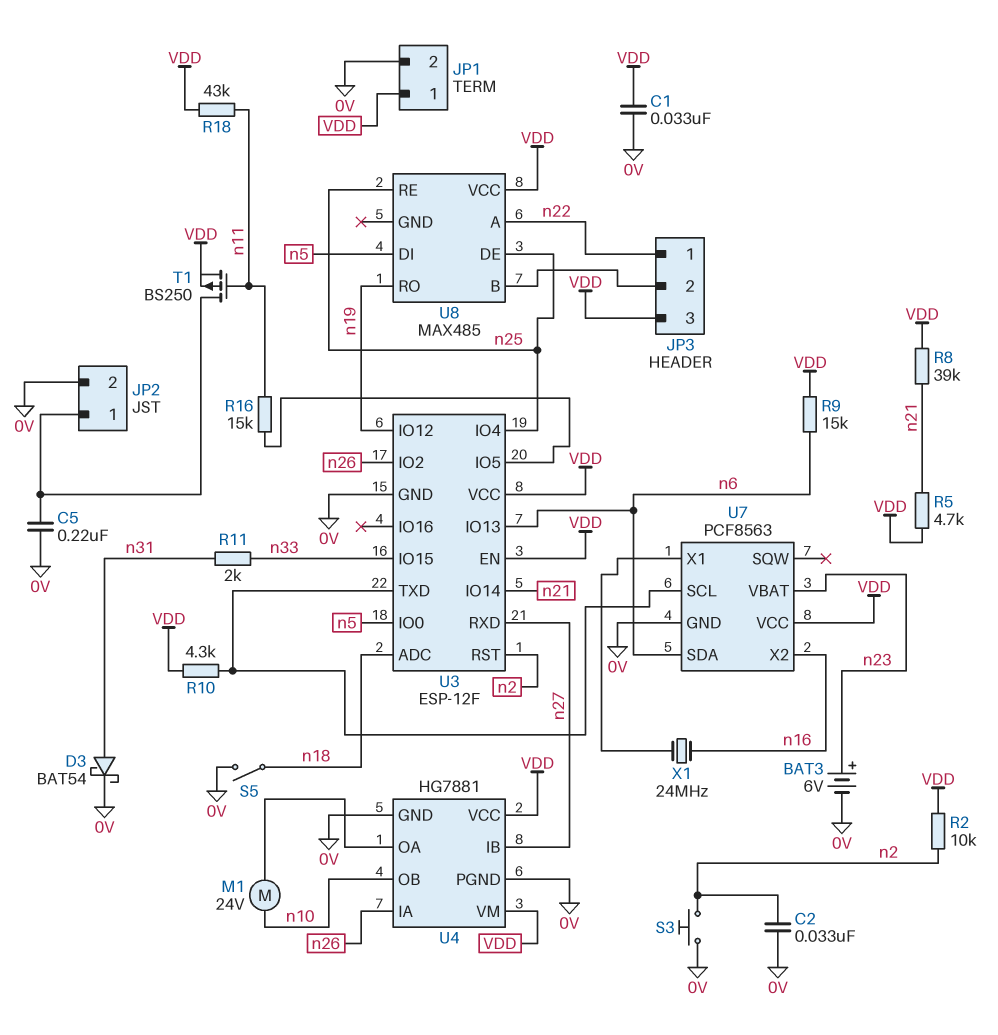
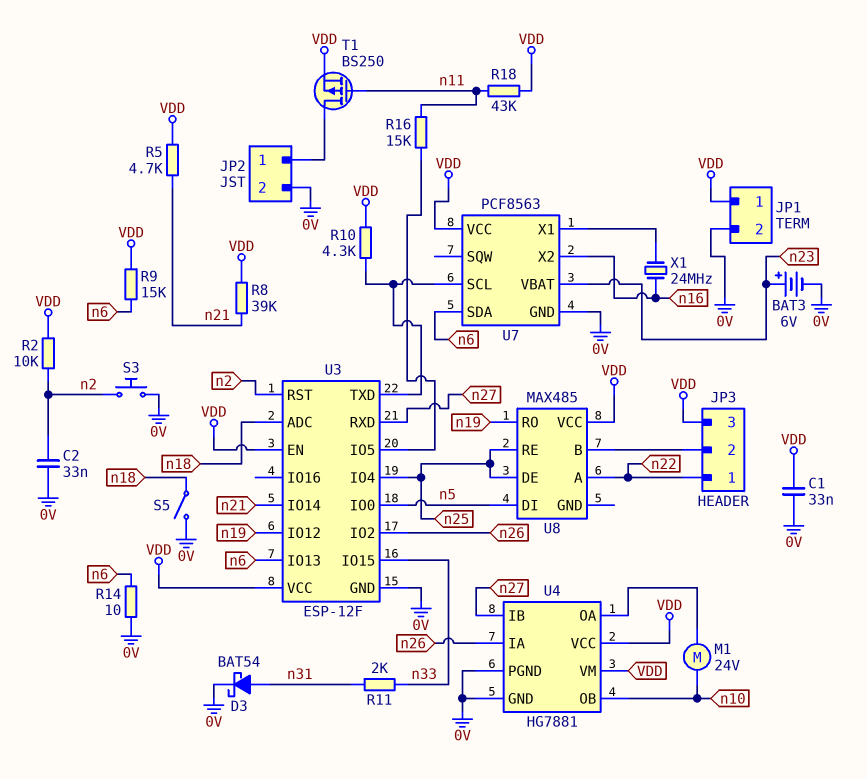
C5: 220nF (0V, JP2/1) -> none
R14: none -> 10 (0V, n6)

